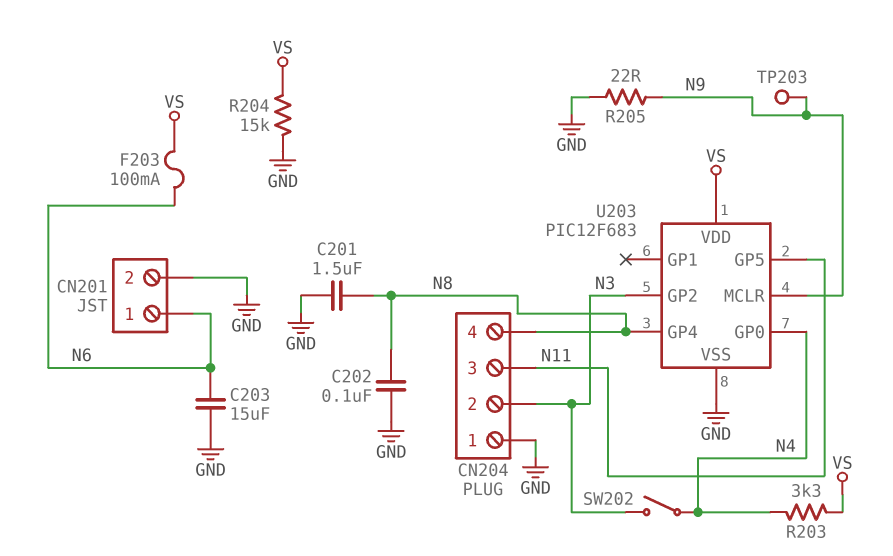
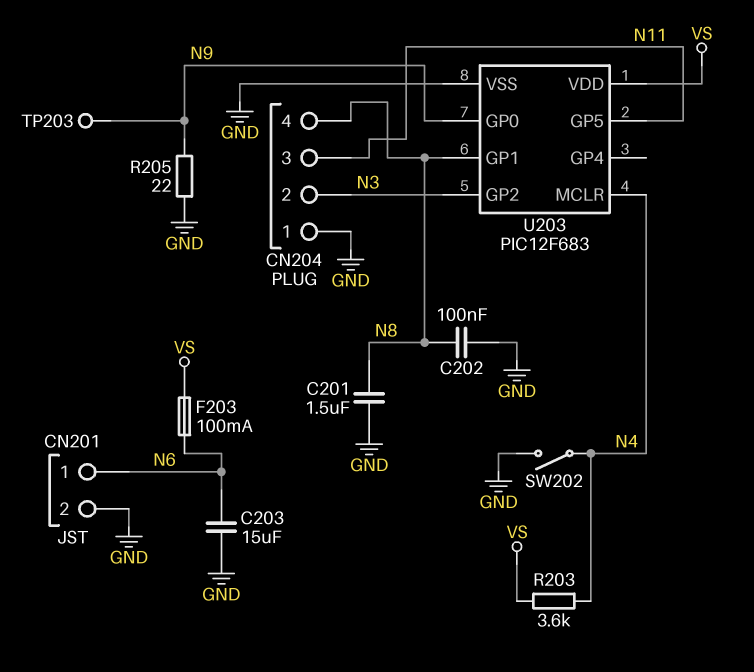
R203: 3.3k (N4, VS) -> 3.6k (N4, VS)
R204: 15k (GND, VS) -> none
SW202: switch (N3, N4) -> switch (GND, N4)
U203 pin GP0: N4 -> N9
U203 pin GP1: none -> N8
U203 pin GP4: N8 -> none
U203 pin MCLR: N9 -> N4

